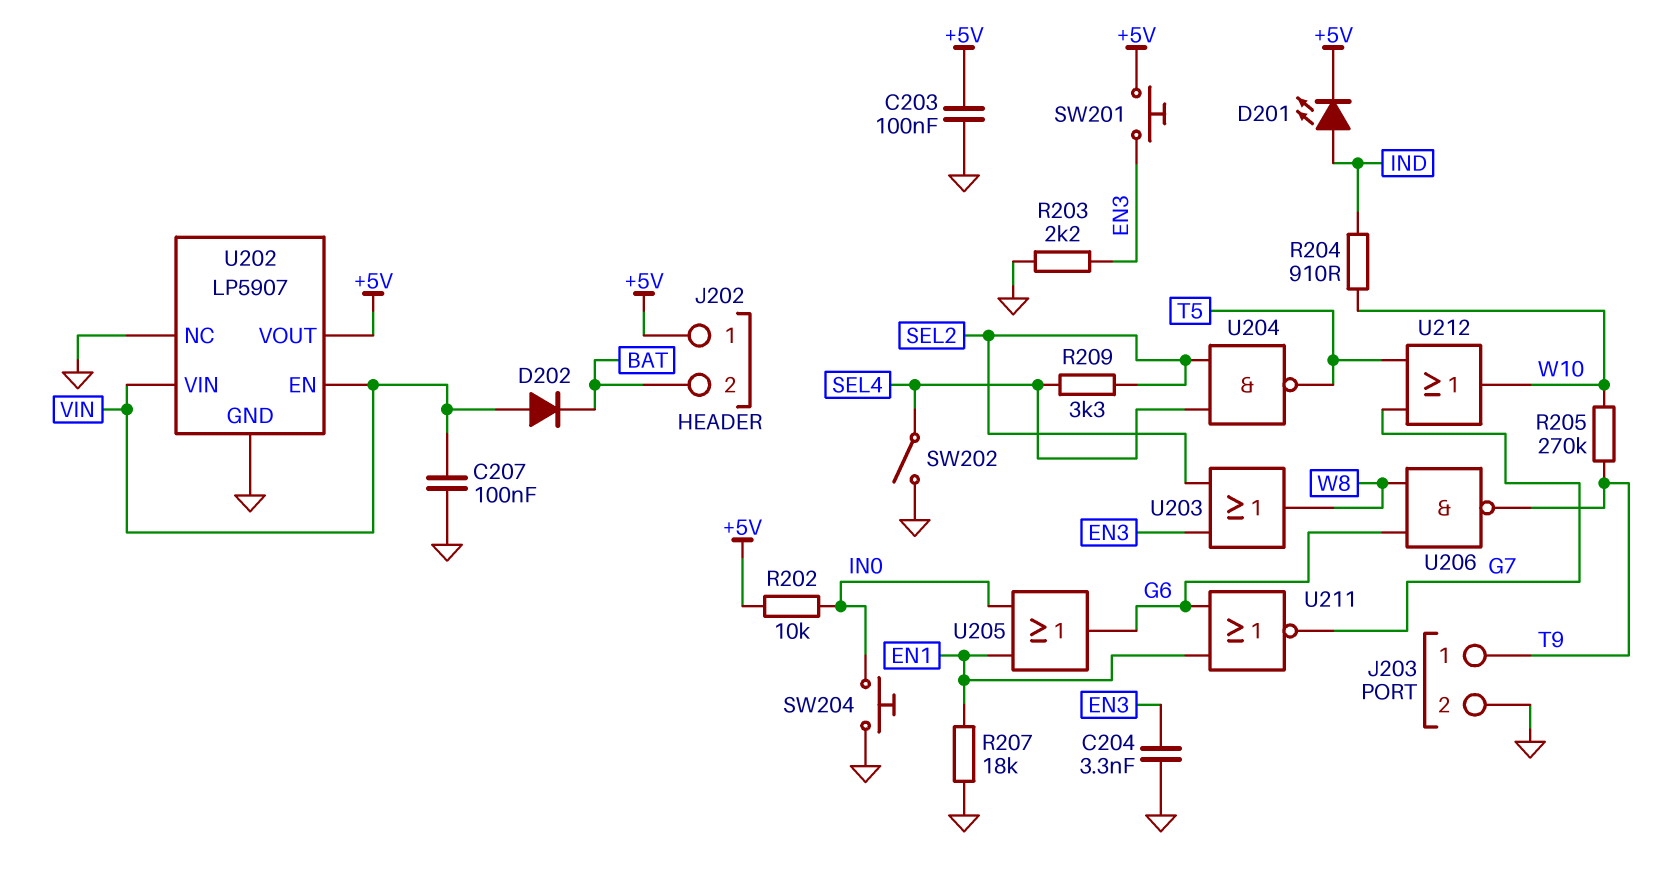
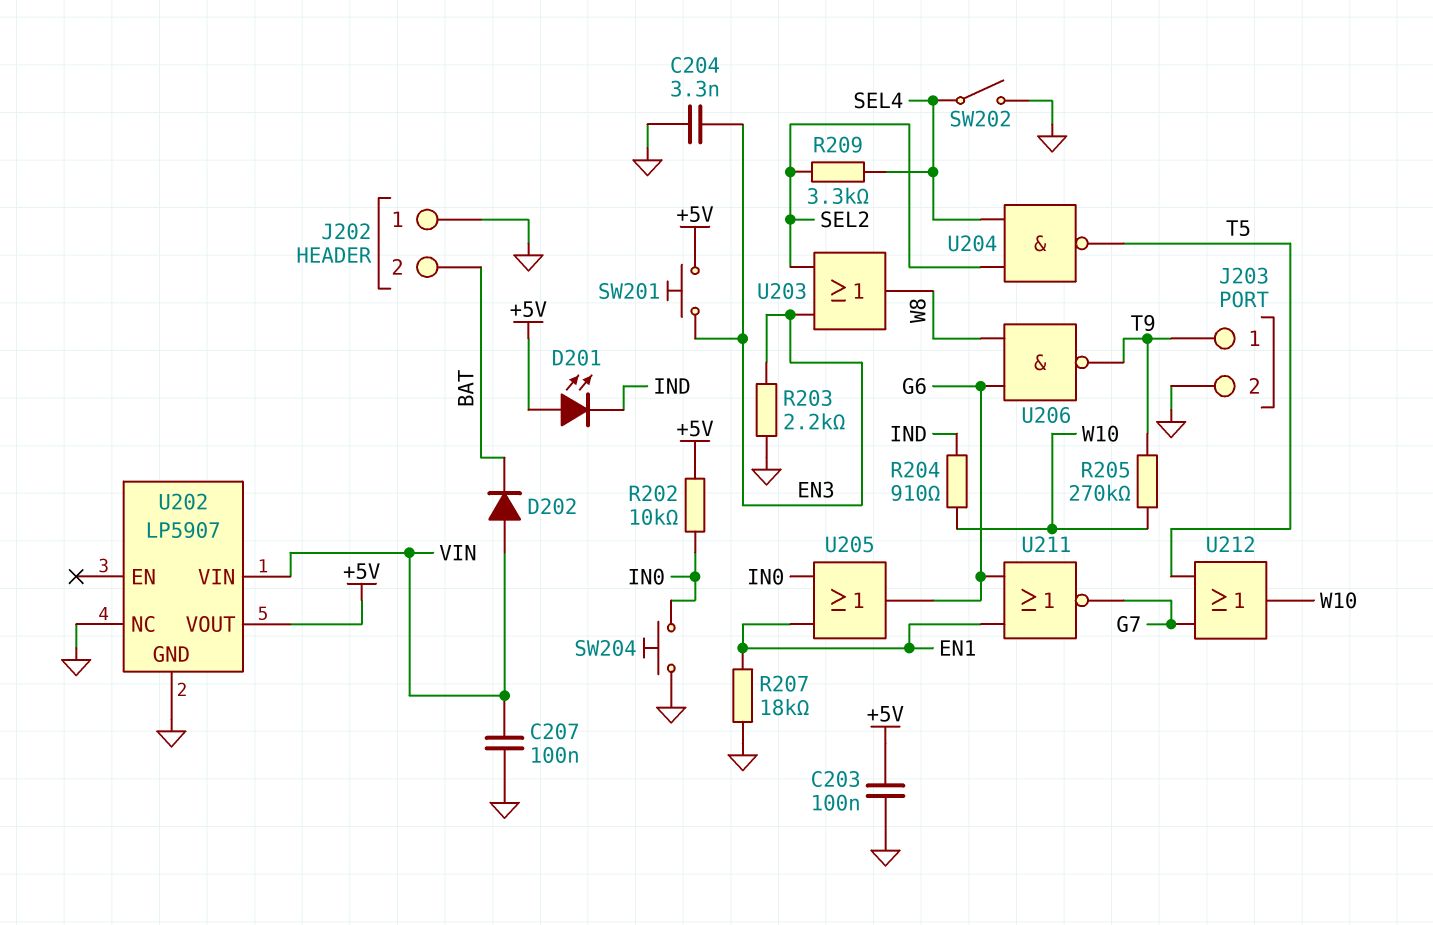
D201: LED (A IND, K +5V) -> LED (A +5V, K IND)
J202 pin 1: +5V -> GND
U202 pin EN: VIN -> none

